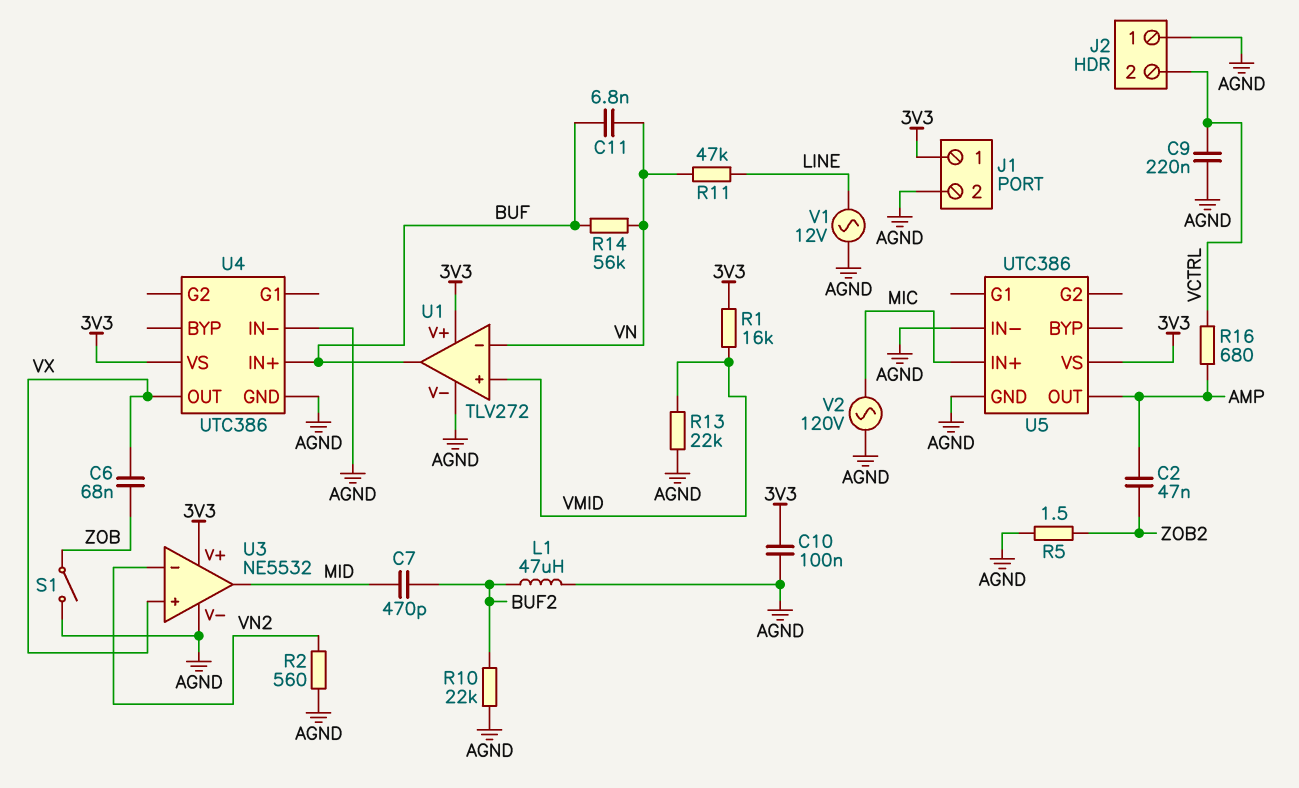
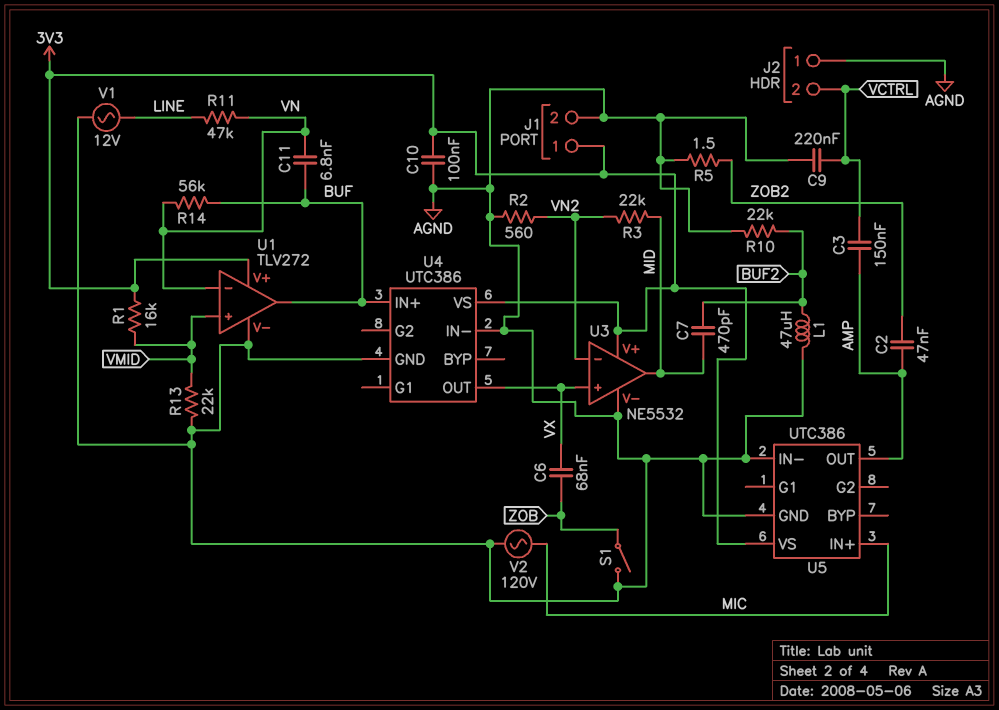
C3: none -> 150nF (AMP, VCTRL)
R3: none -> 22k (MID, VN2)
R16: 680 (AMP, VCTRL) -> none

